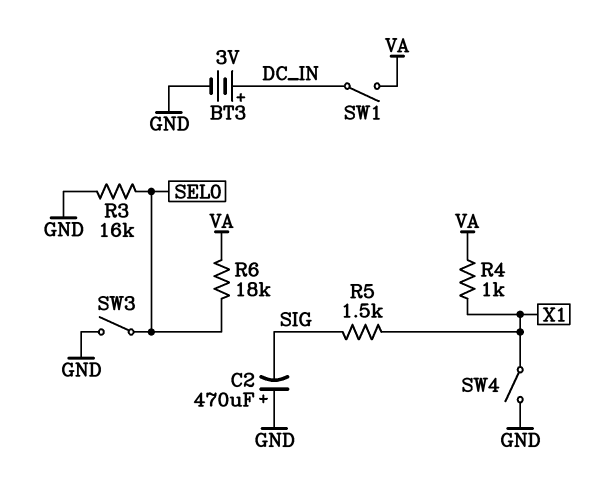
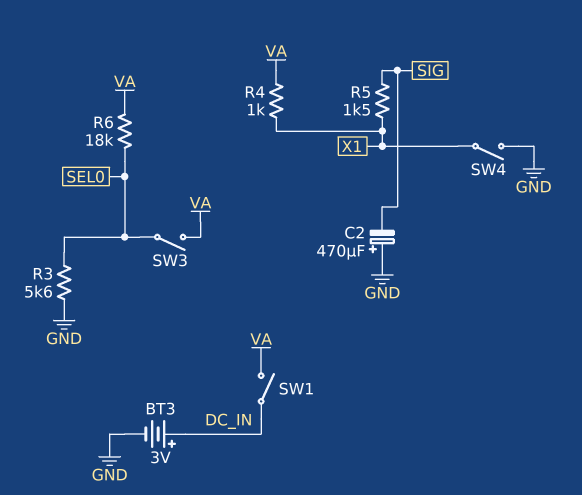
R3: 16k (GND, SEL0) -> 5.6k (GND, SEL0)
SW3: switch (GND, SEL0) -> switch (SEL0, VA)

